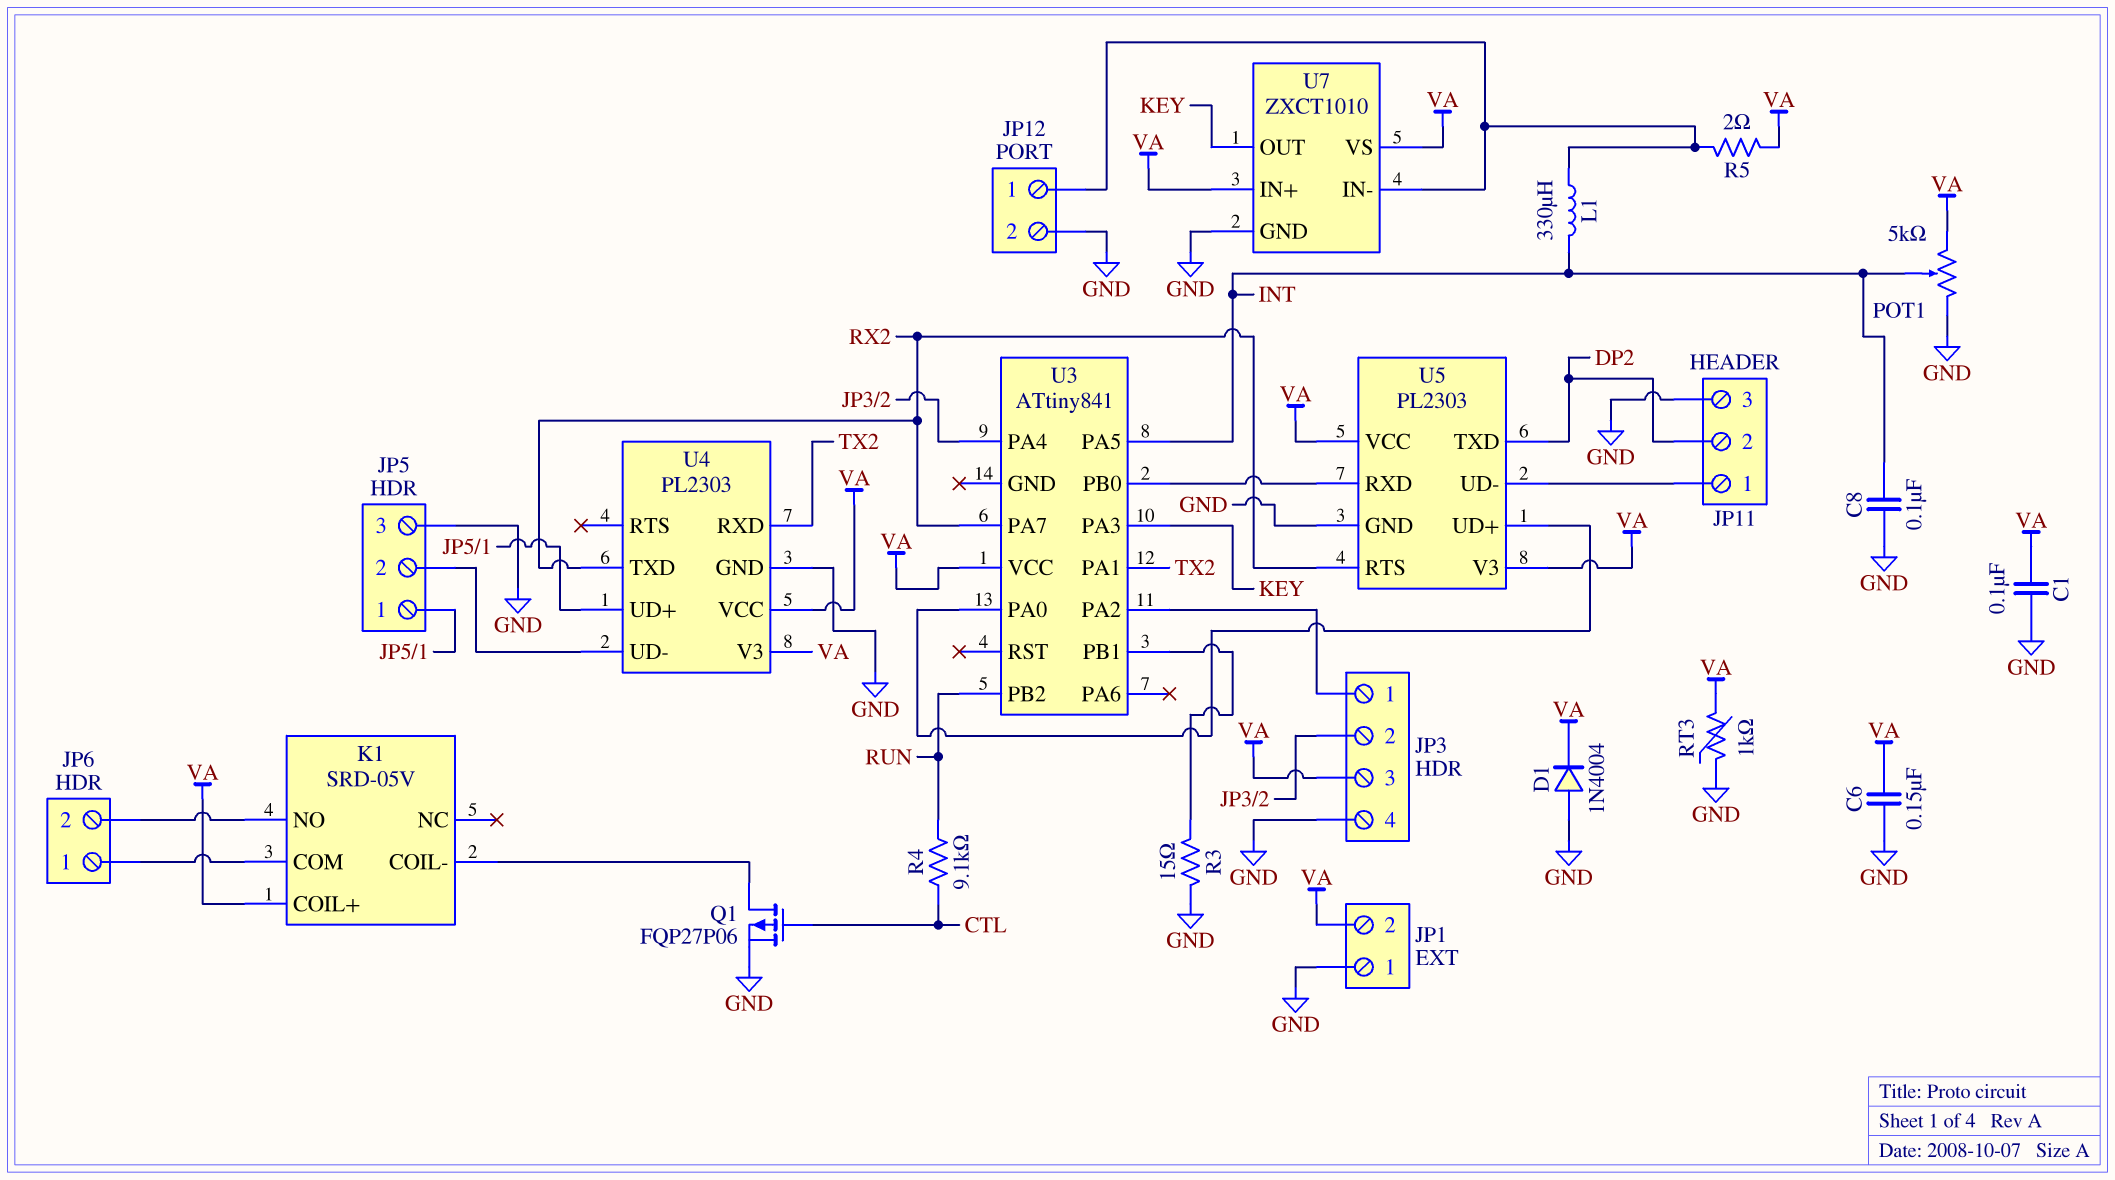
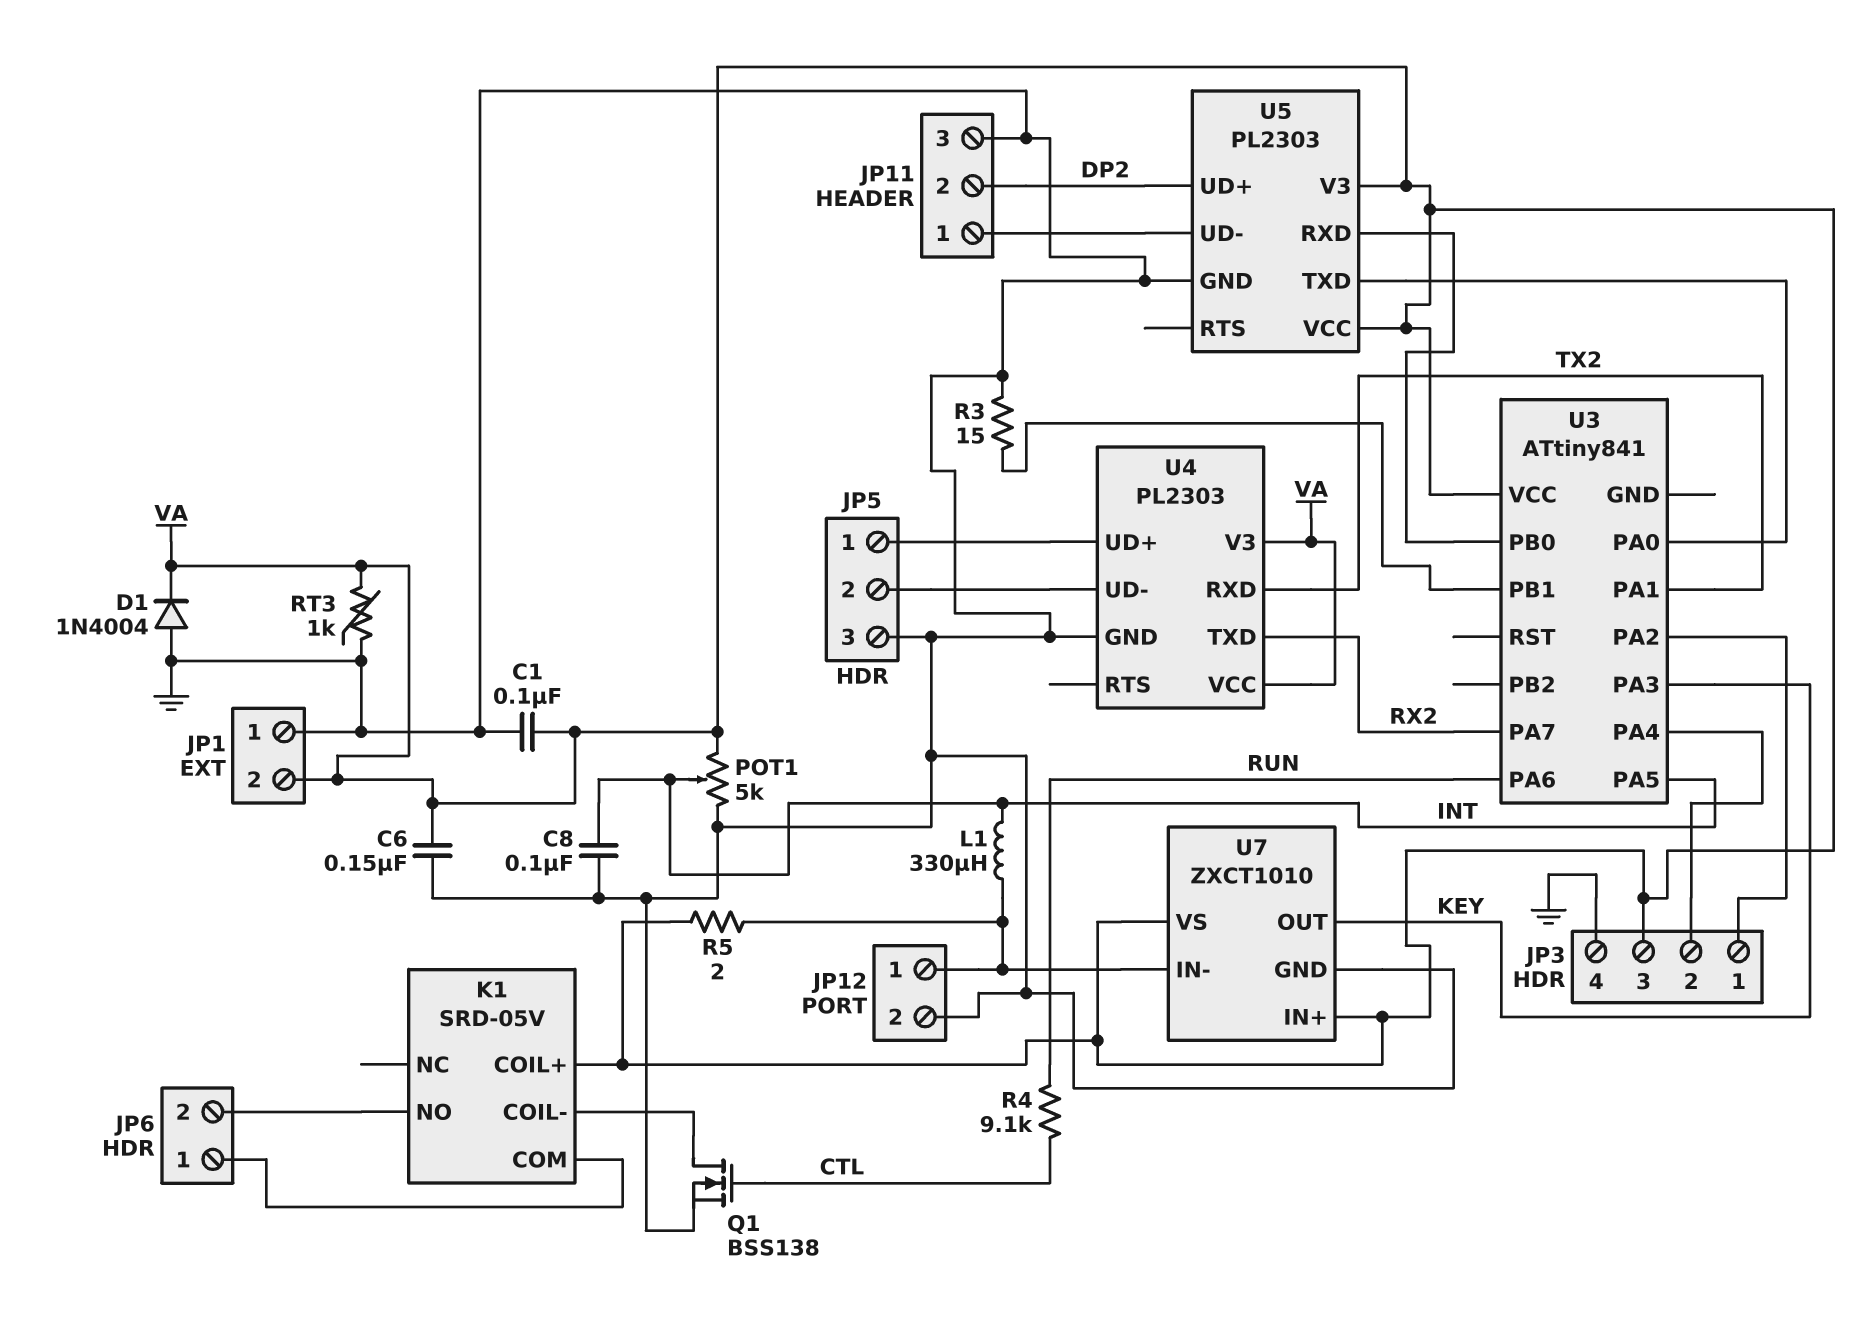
Q1: PMOS FQP27P06 (G CTL, D K1/COIL-, S GND) -> NMOS BSS138 (G CTL, D K1/COIL-, S GND)
U3 pin PA6: none -> RUN
U3 pin PB2: RUN -> none
U5 pin RTS: RX2 -> none
U5 pin TXD: DP2 -> U3/PA0
U5 pin UD+: U3/PA0 -> DP2

